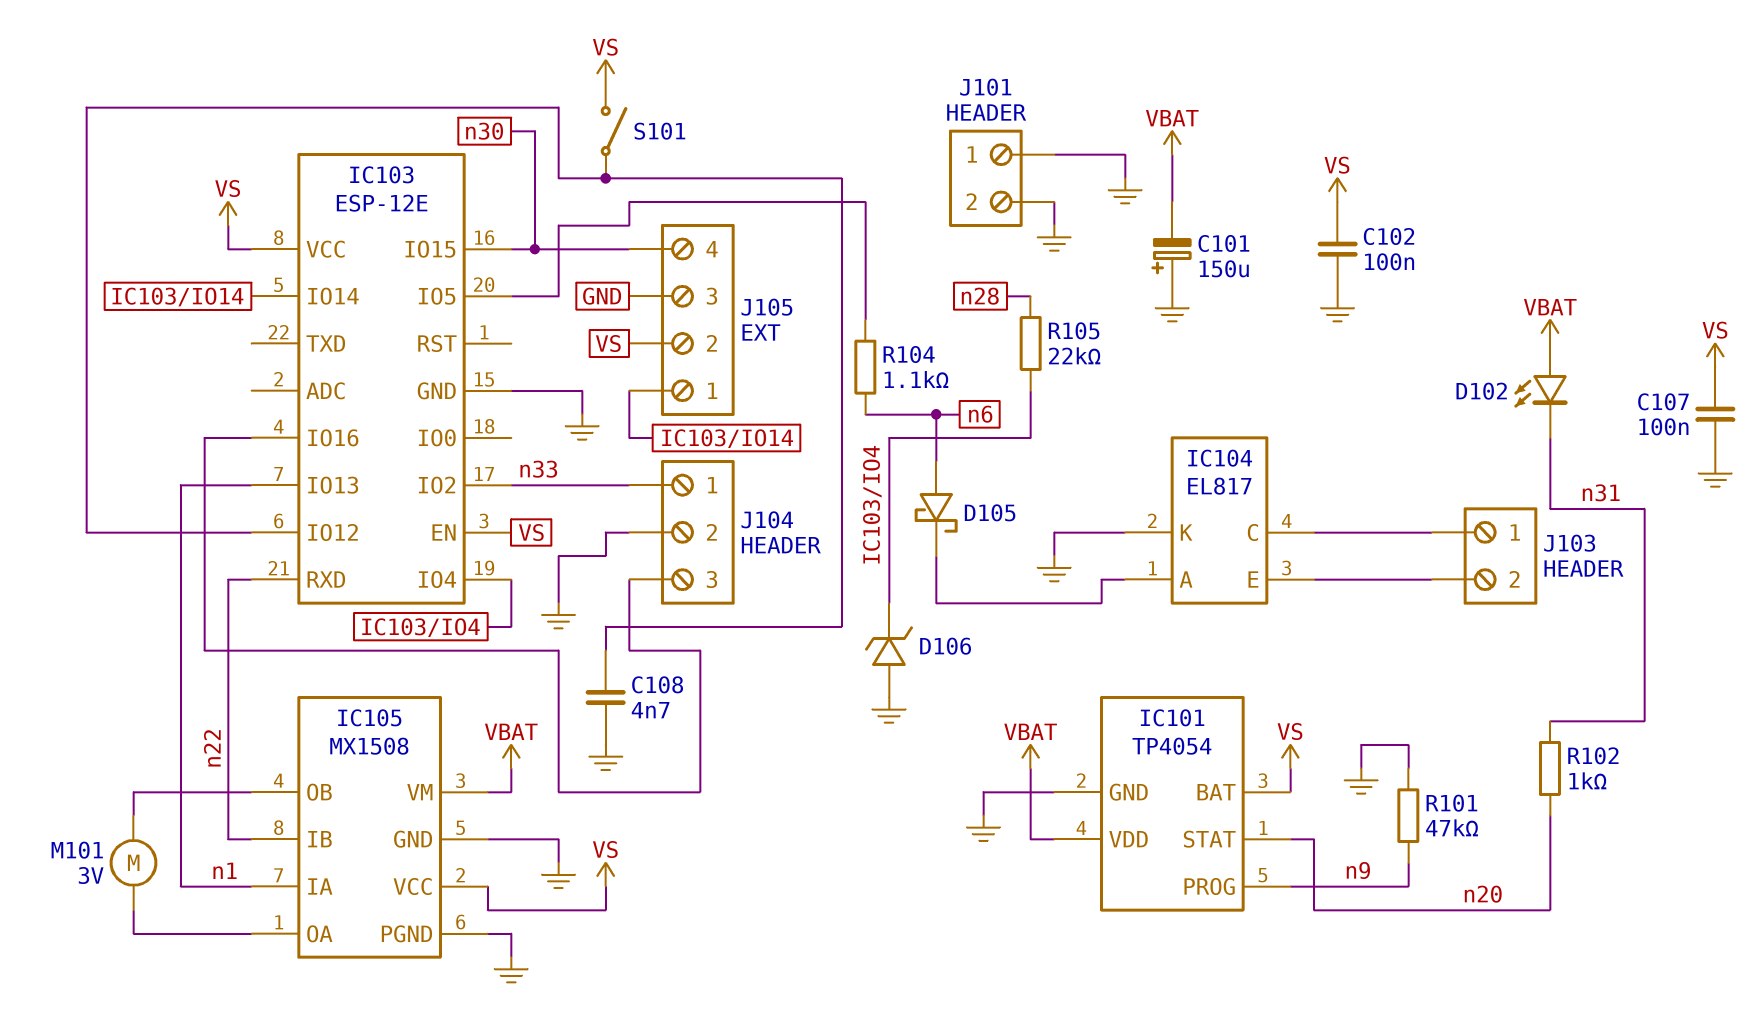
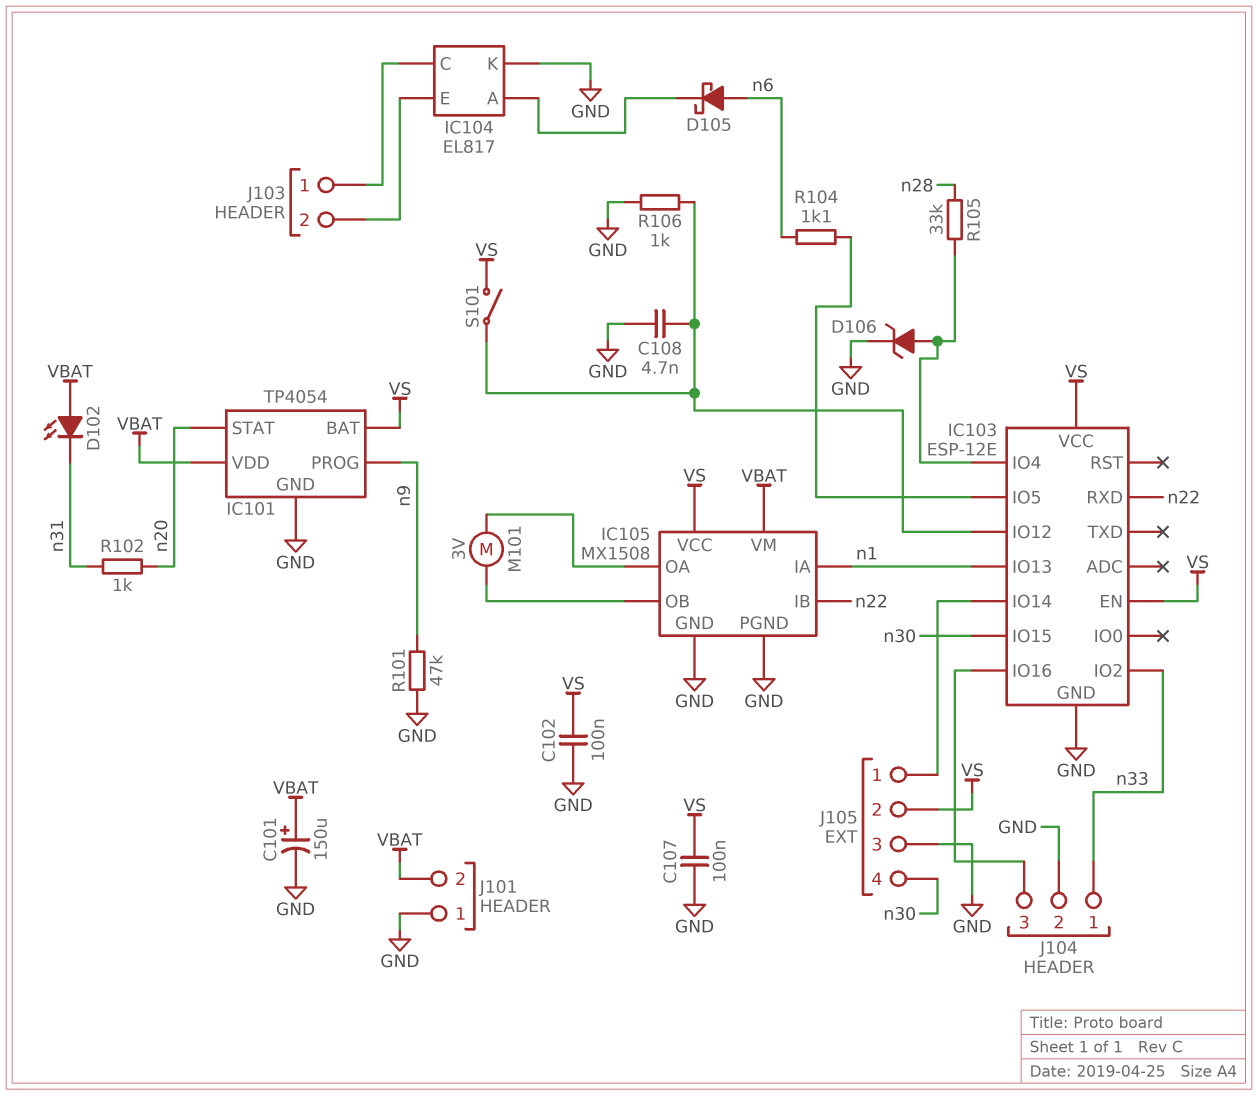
C101: 150uF (plus GND, minus VBAT) -> 150uF (plus VBAT, minus GND)
D106: zener (A GND, K IC103/IO4) -> zener (A IC103/IO4, K GND)
J101 pin 2: GND -> VBAT
R105: 22k (IC103/IO4, n28) -> 33k (IC103/IO4, n28)
R106: none -> 1k (GND, IC103/IO12)

